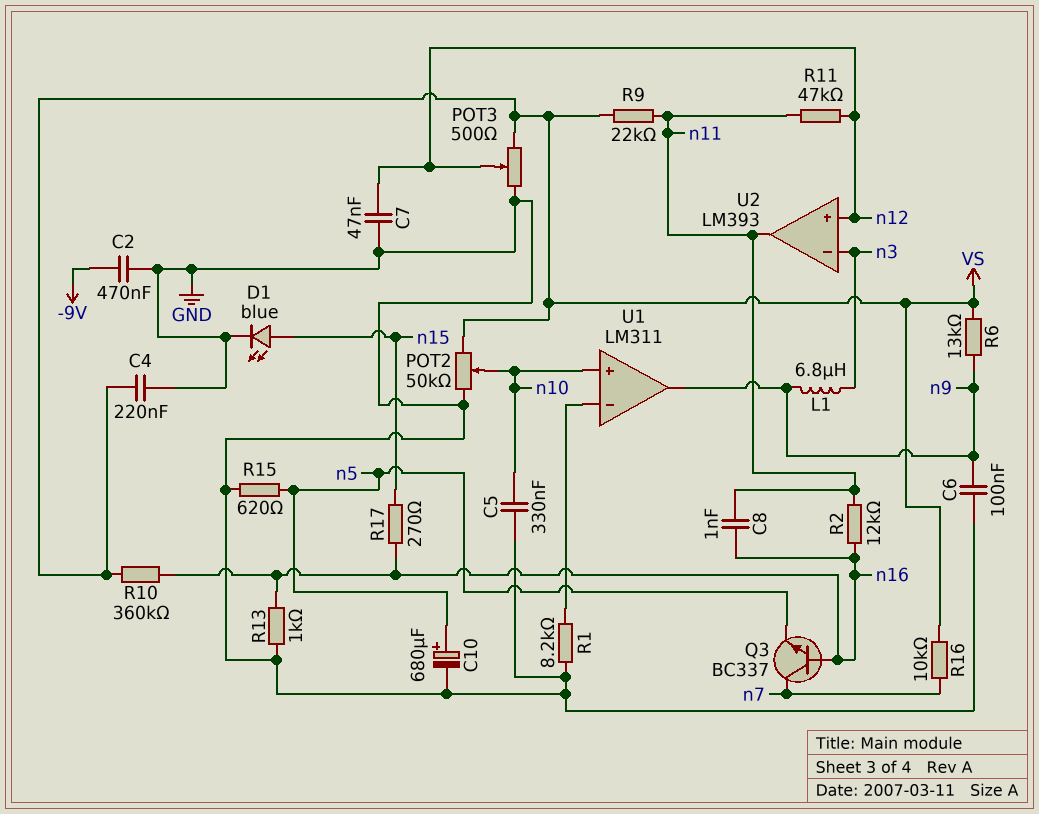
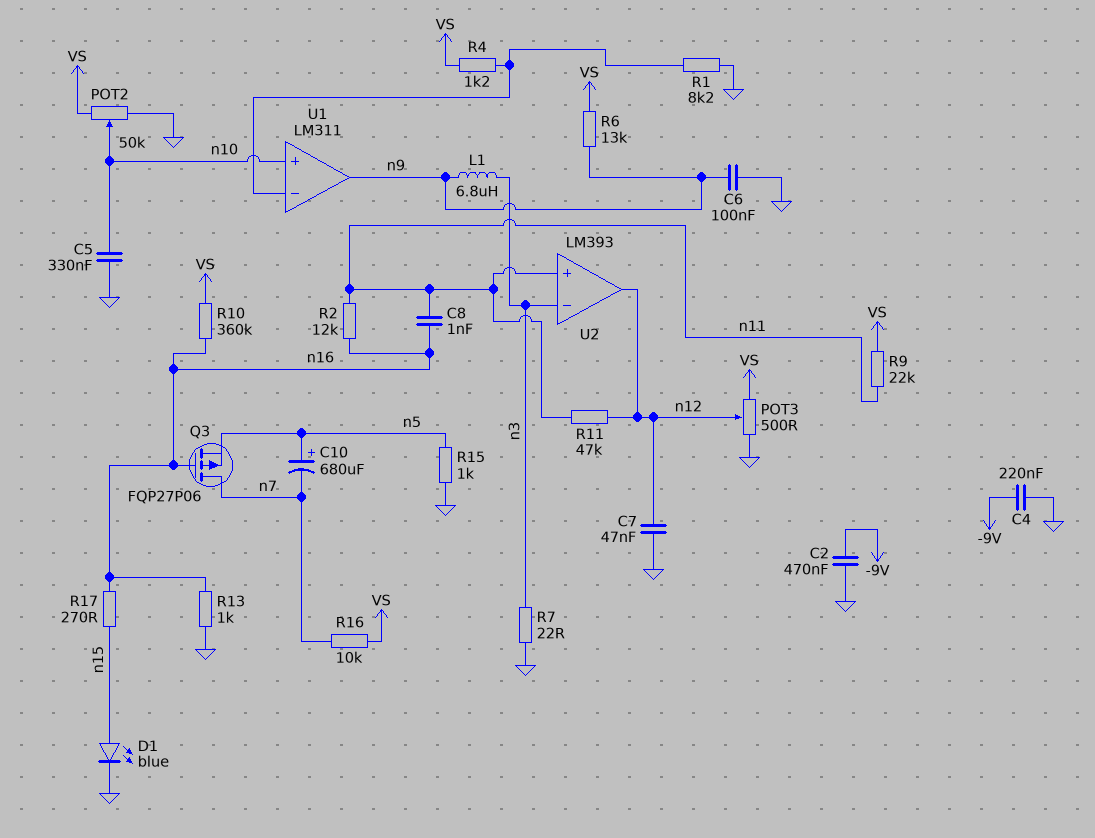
C4: 220nF (GND, VS) -> 220nF (-9V, GND)
C10: 680uF (plus n5, minus GND) -> 680uF (plus n5, minus n7)
Q3: NPN BC337 (B n16, C n7, E n5) -> PMOS FQP27P06 (G n16, D n7, S n5)
R4: none -> 1.2k (U1/in-, VS)
R7: none -> 22 (GND, n3)
R15: 620 (GND, n5) -> 1k (GND, n5)
U2 pin in+: n12 -> n11
U2 pin out: n11 -> n12

